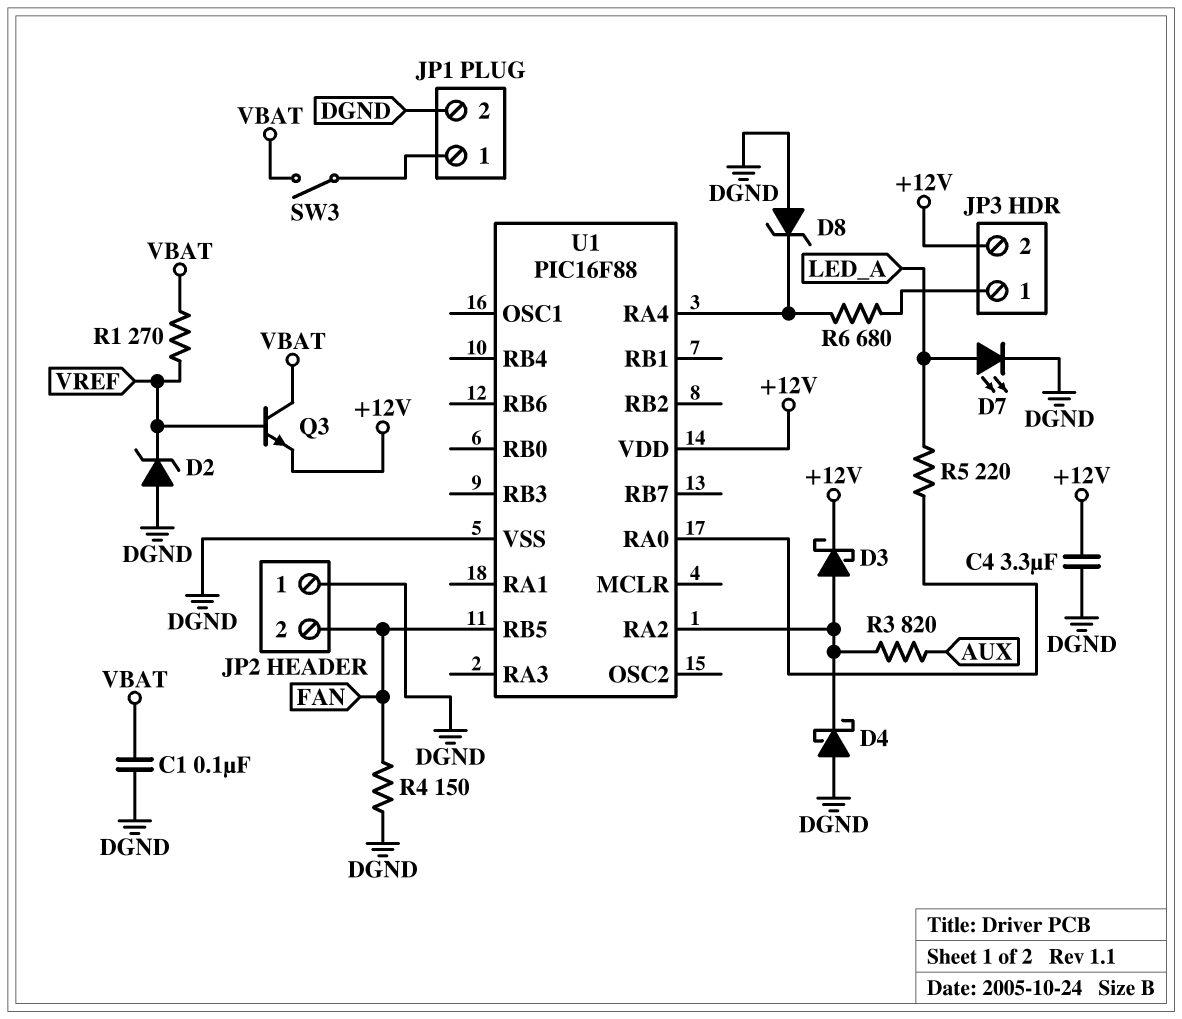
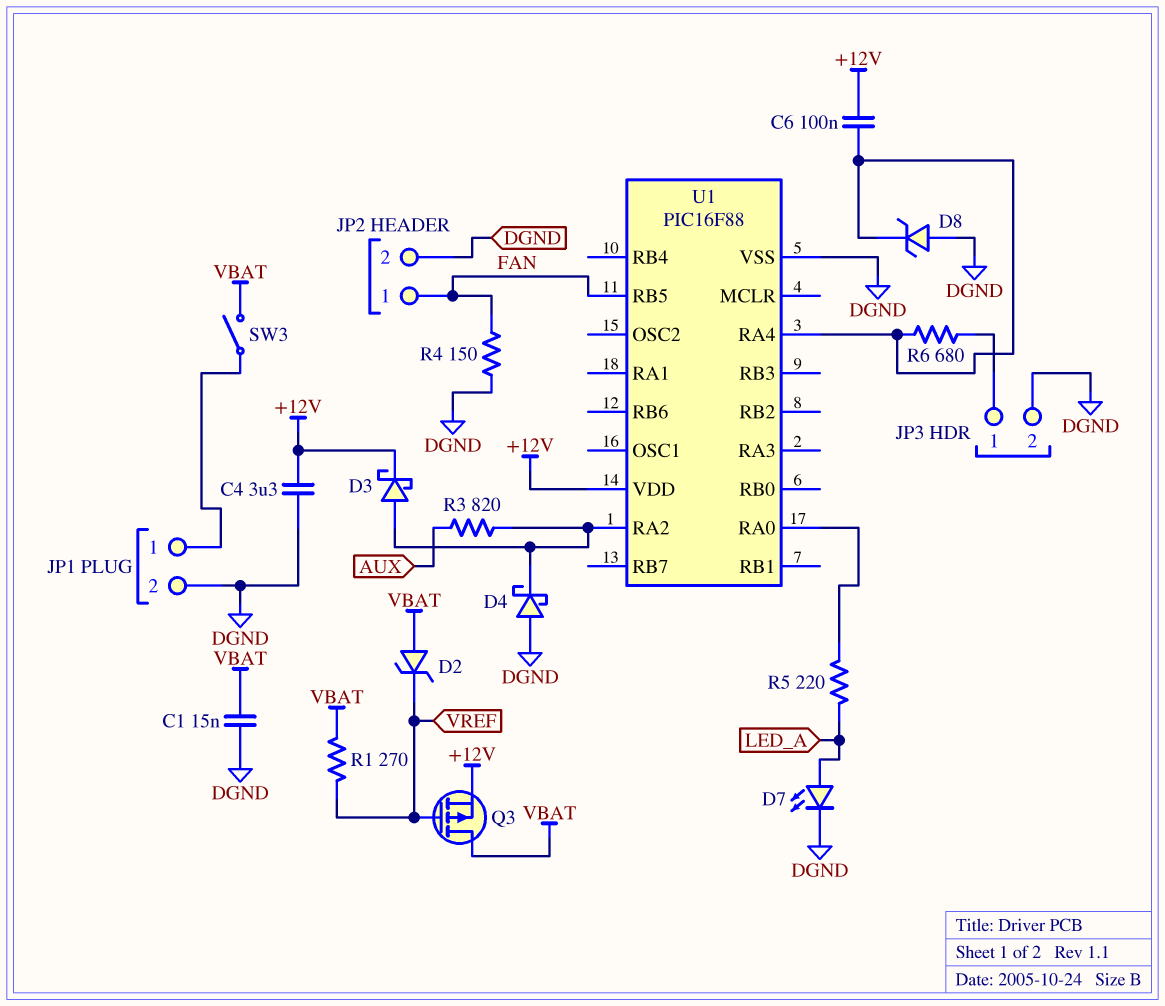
C1: 100nF (DGND, VBAT) -> 15nF (DGND, VBAT)
C6: none -> 100nF (+12V, U1/RA4)
D2: zener (A DGND, K VREF) -> zener (A VBAT, K VREF)
JP2 pin 1: DGND -> FAN
JP2 pin 2: FAN -> DGND
JP3 pin 2: +12V -> DGND
Q3: NPN (B VREF, C VBAT, E +12V) -> PMOS (G VREF, D VBAT, S +12V)

